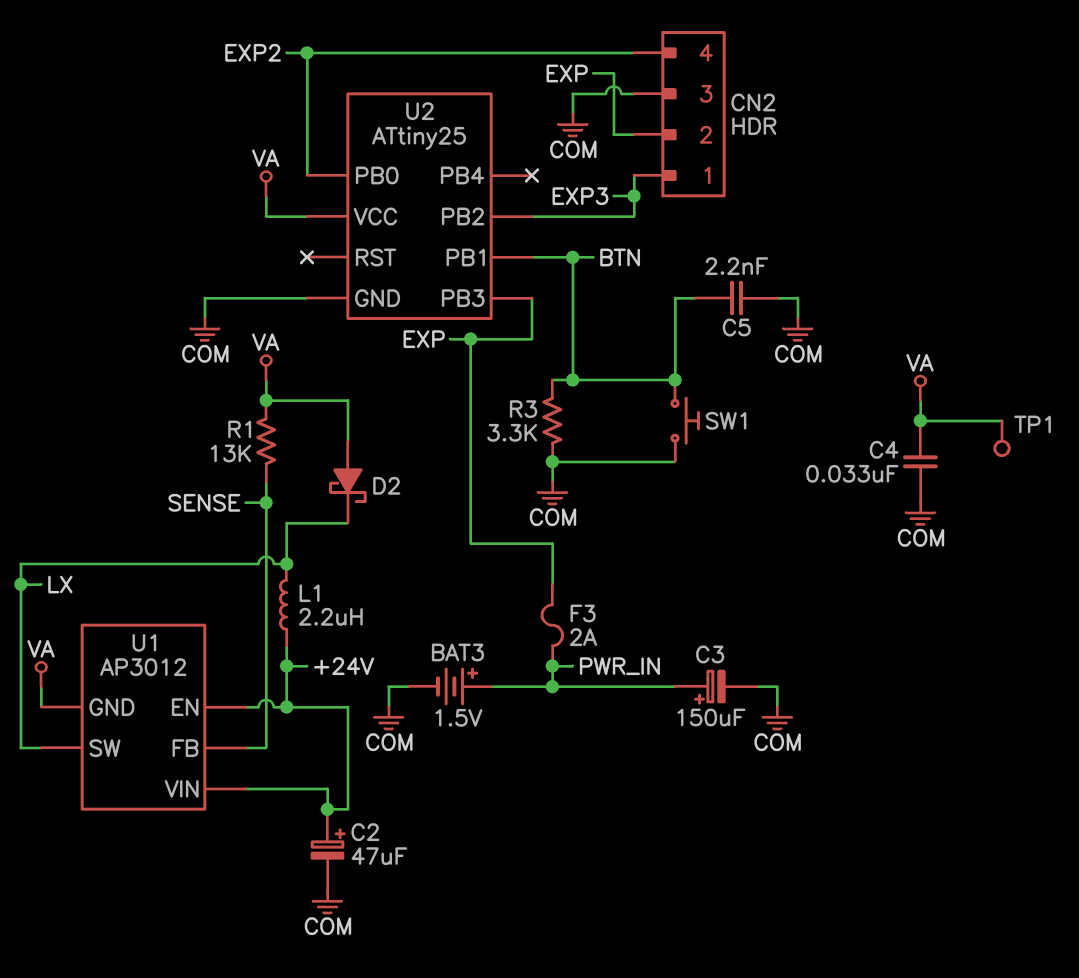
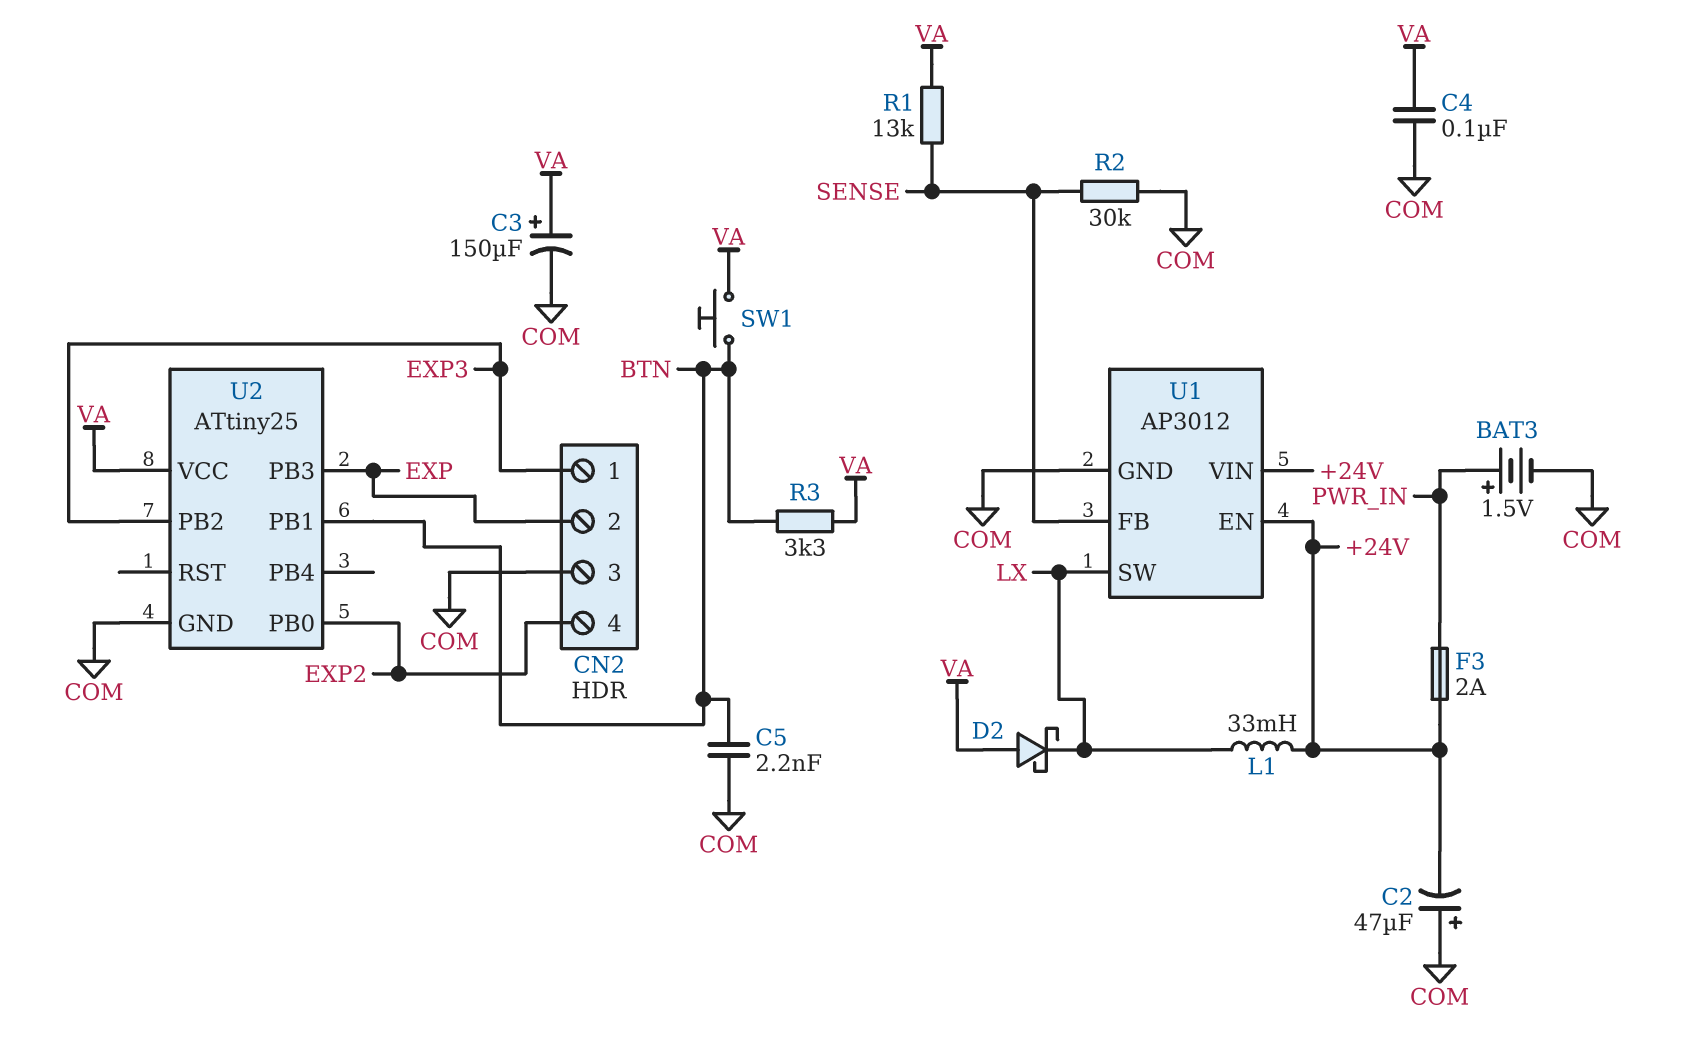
C2: 47uF (plus +24V, minus COM) -> 47uF (plus COM, minus +24V)
C3: 150uF (plus PWR_IN, minus COM) -> 150uF (plus VA, minus COM)
C4: 33nF (COM, VA) -> 100nF (COM, VA)
F3: 2A (EXP, PWR_IN) -> 2A (+24V, PWR_IN)
L1: 2.2uH (+24V, LX) -> 33mH (+24V, LX)
R2: none -> 30k (COM, SENSE)
R3: 3.3k (BTN, COM) -> 3.3k (BTN, VA)
SW1: button (BTN, COM) -> button (BTN, VA)
TP1: test point (VA) -> none
U1 pin GND: VA -> COM

